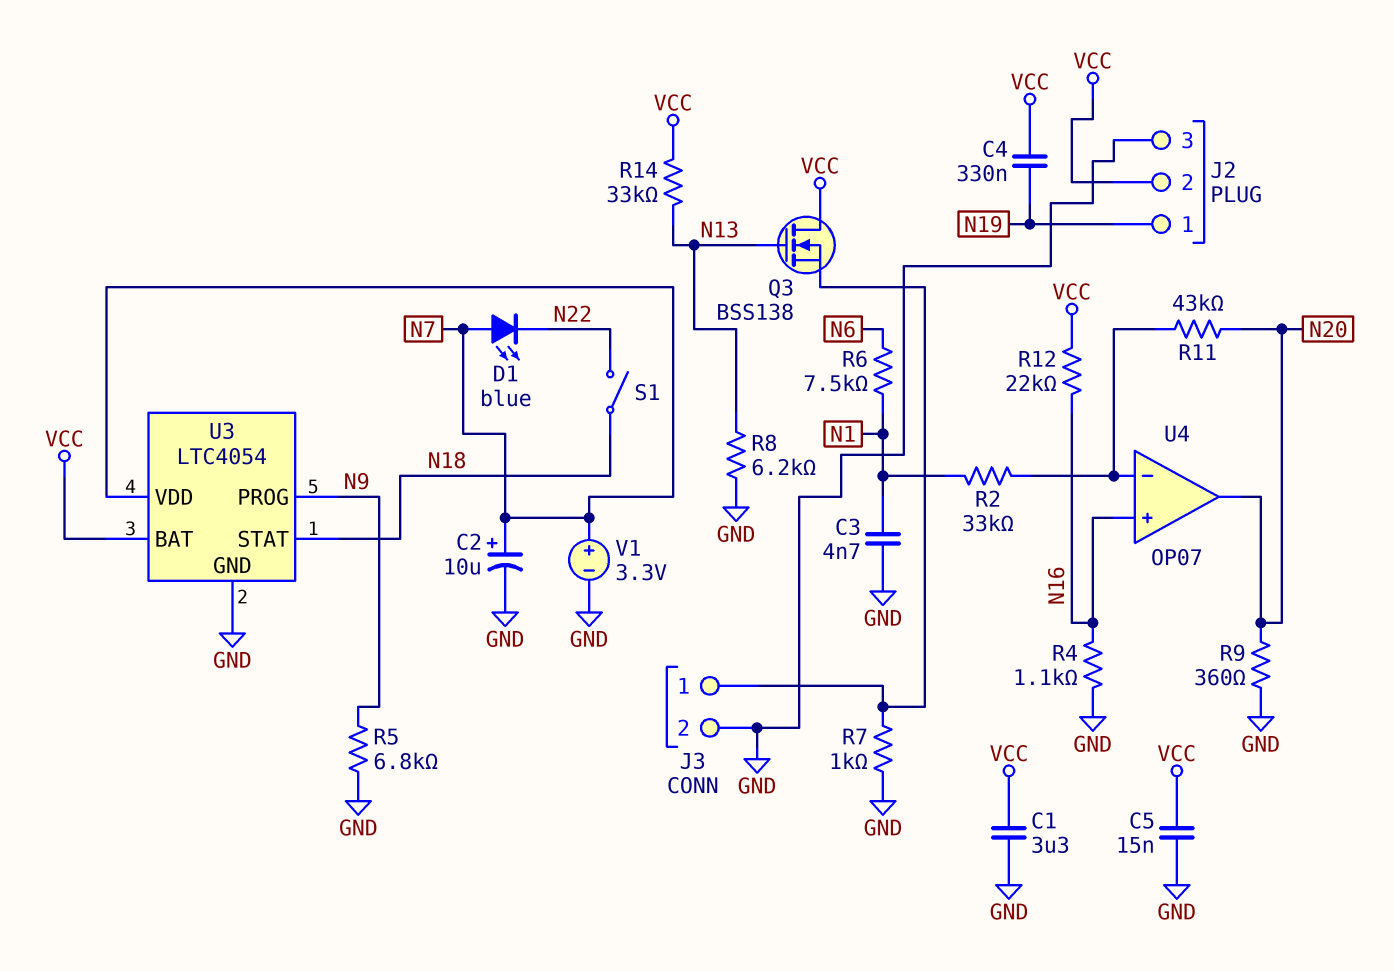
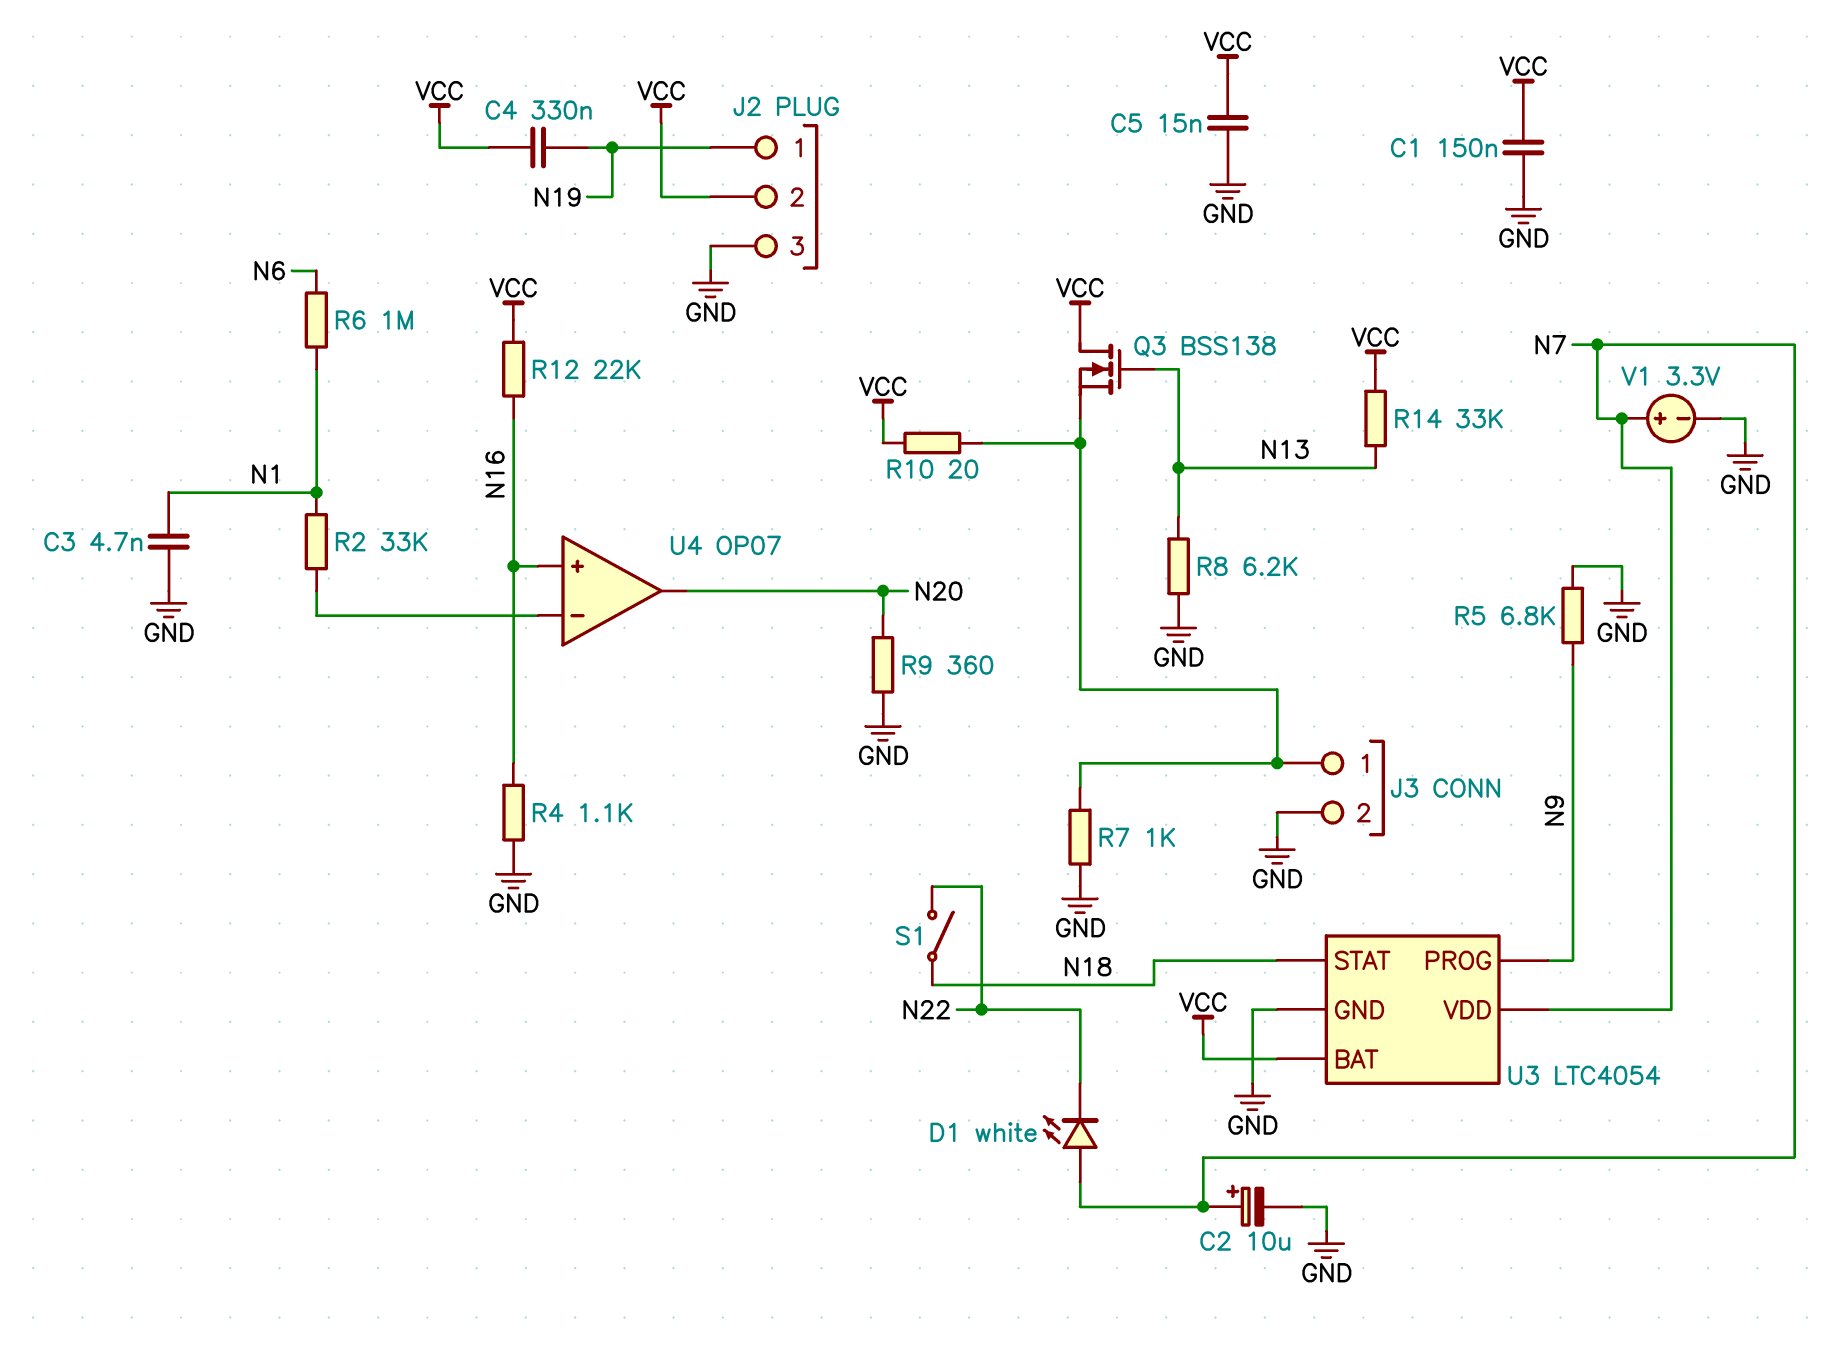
C1: 3.3uF (GND, VCC) -> 150nF (GND, VCC)
D1: LED blue (A N7, K N22) -> LED white (A N7, K N22)
R6: 7.5k (N1, N6) -> 1M (N1, N6)
R10: none -> 20 (J3/1, VCC)
R11: 43k (N20, U4/in-) -> none

